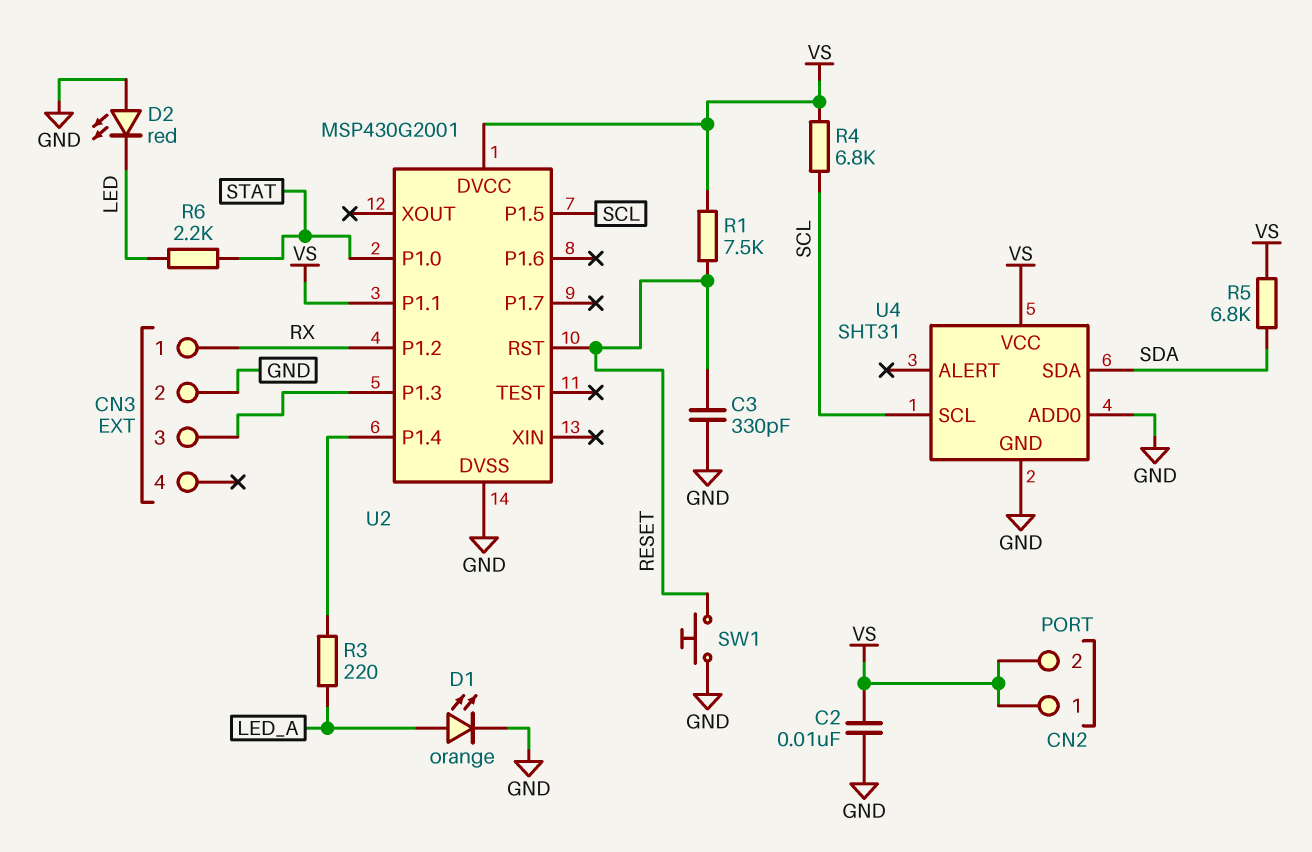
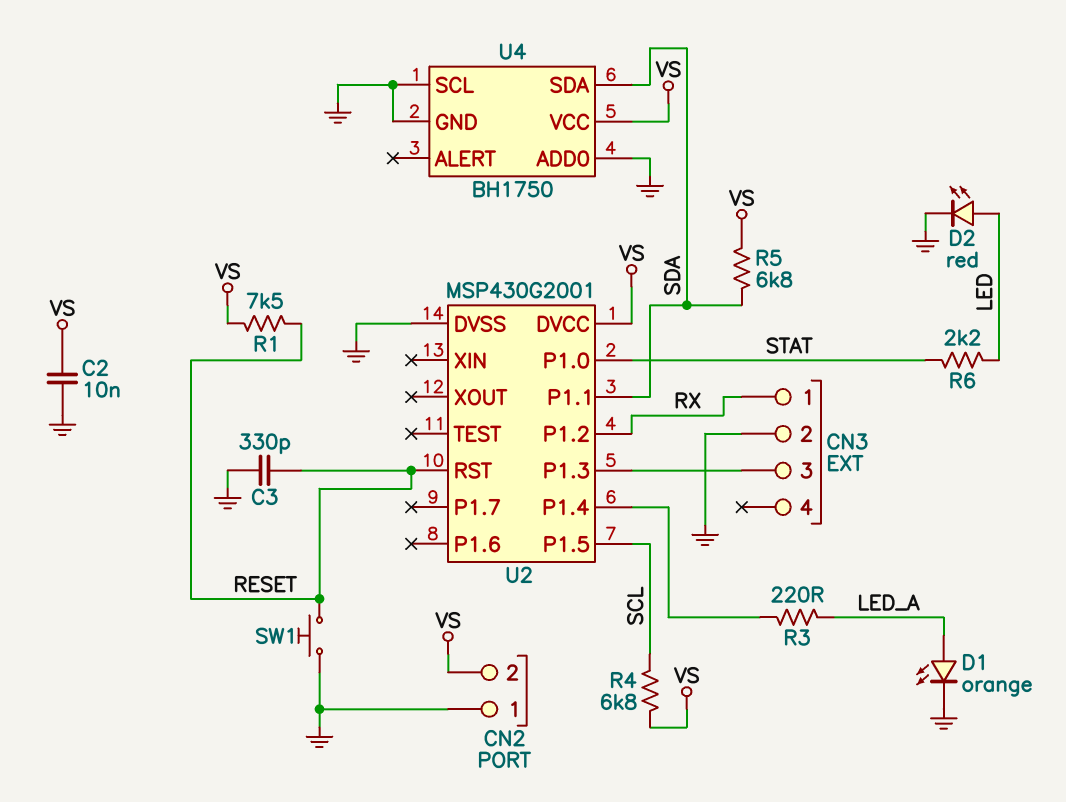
CN2 pin 1: VS -> GND
D2: LED red (A GND, K LED) -> LED red (A LED, K GND)
U2 pin P1.1: VS -> SDA
U4: SHT31 -> BH1750
U4 pin SCL: SCL -> GND

